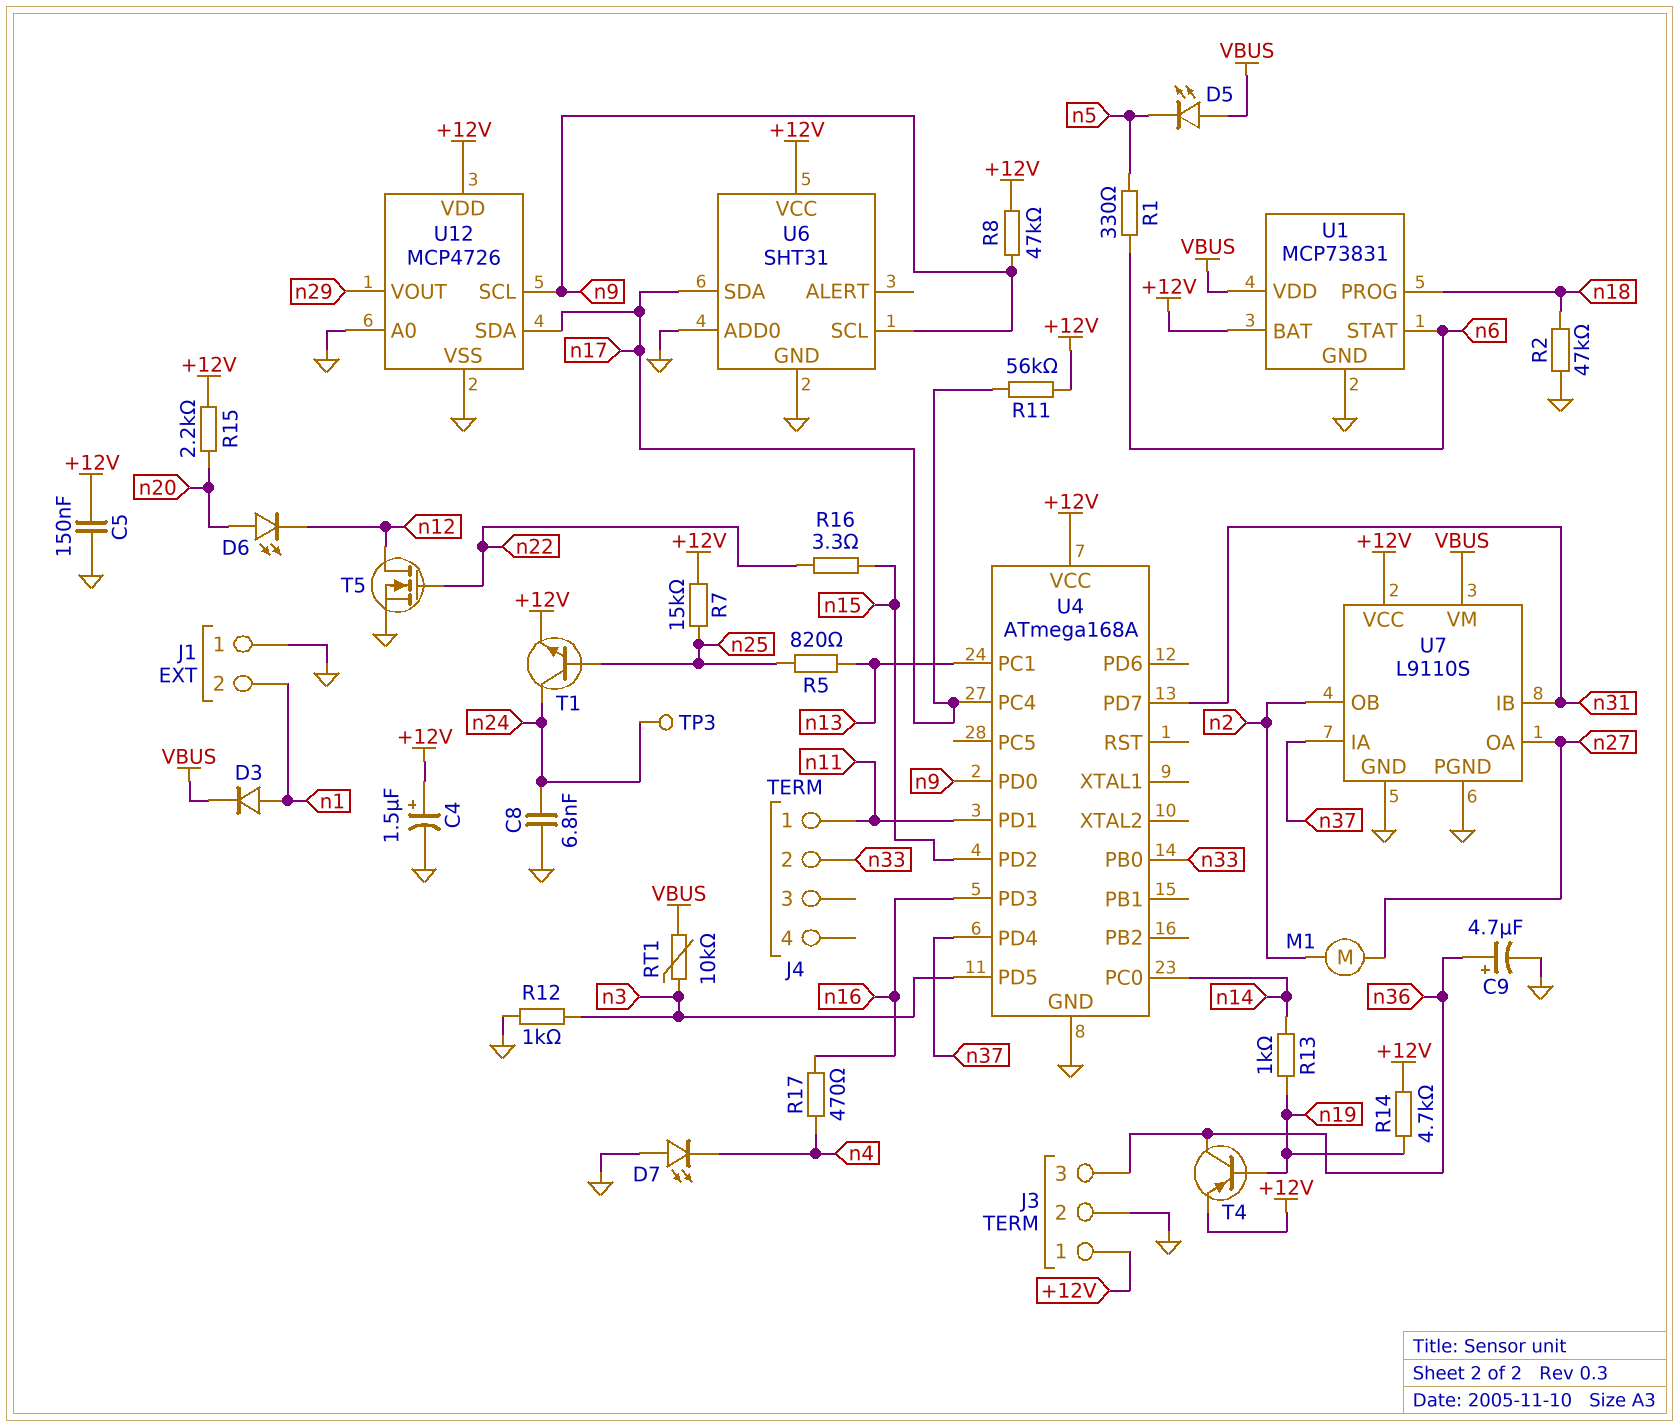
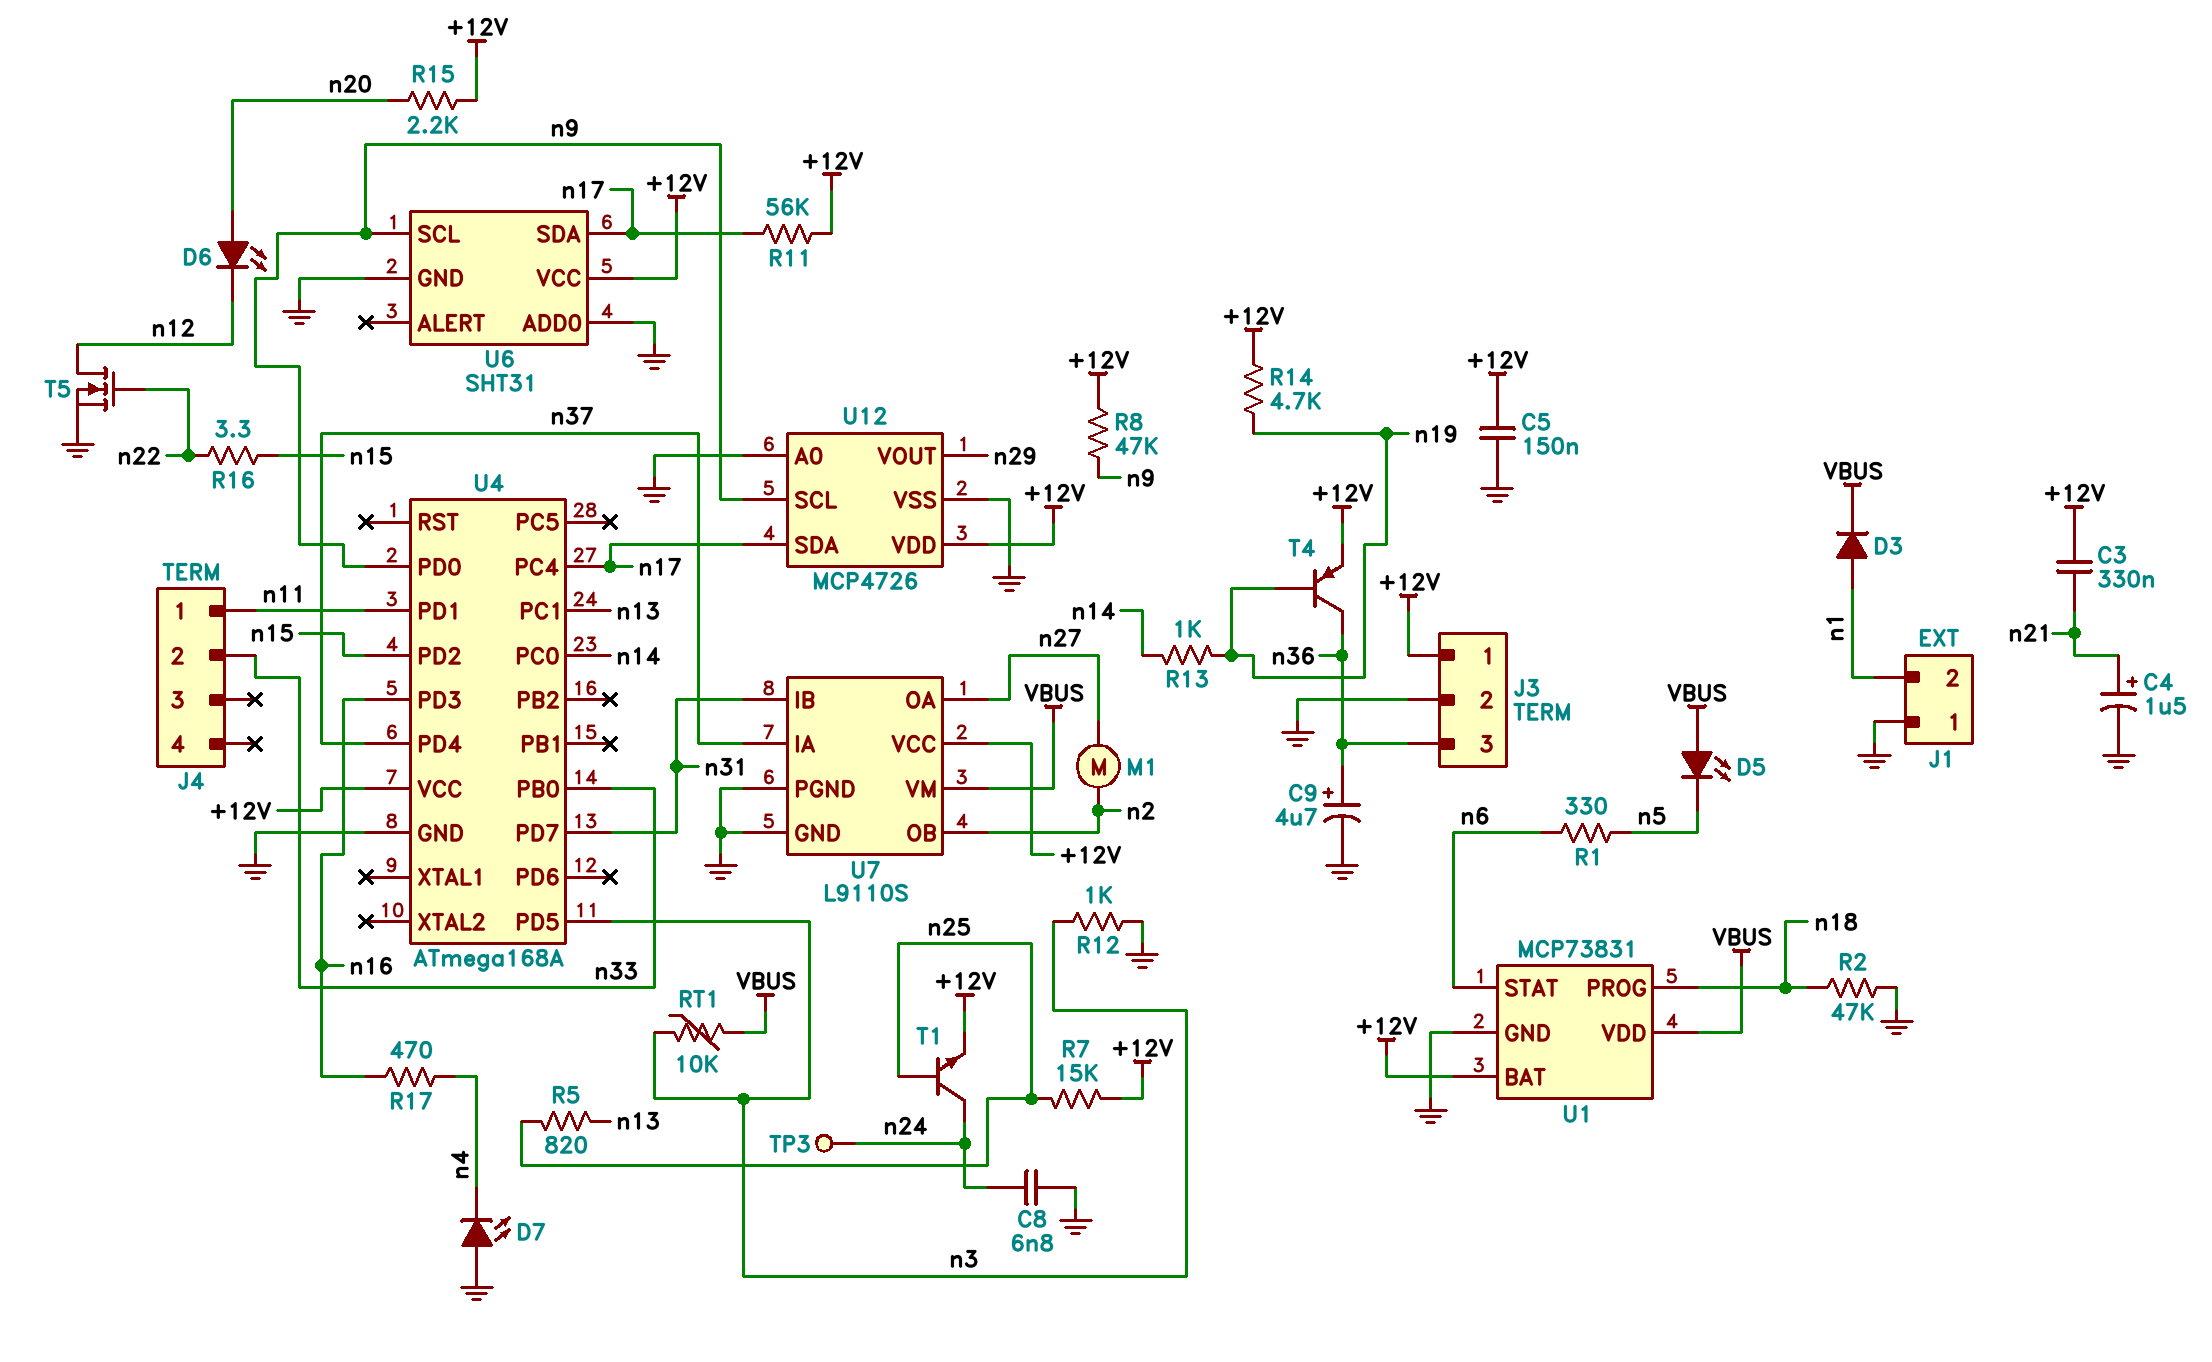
C3: none -> 330nF (+12V, n21)
C4: 1.5uF (plus +12V, minus GND) -> 1.5uF (plus n21, minus GND)

